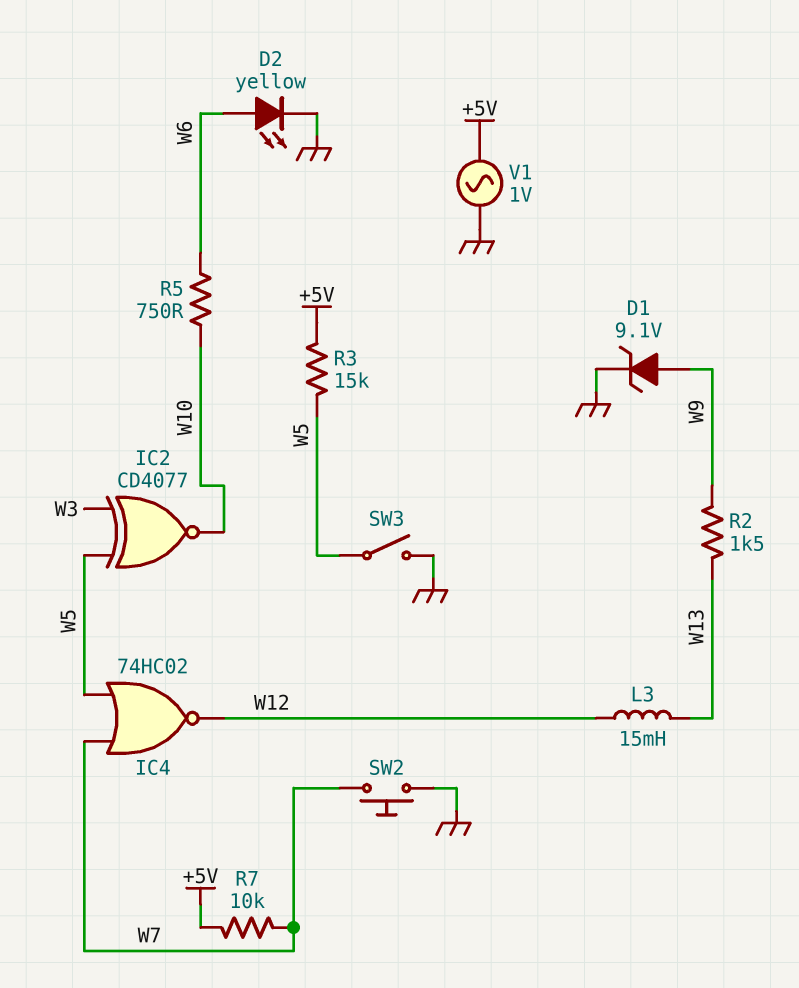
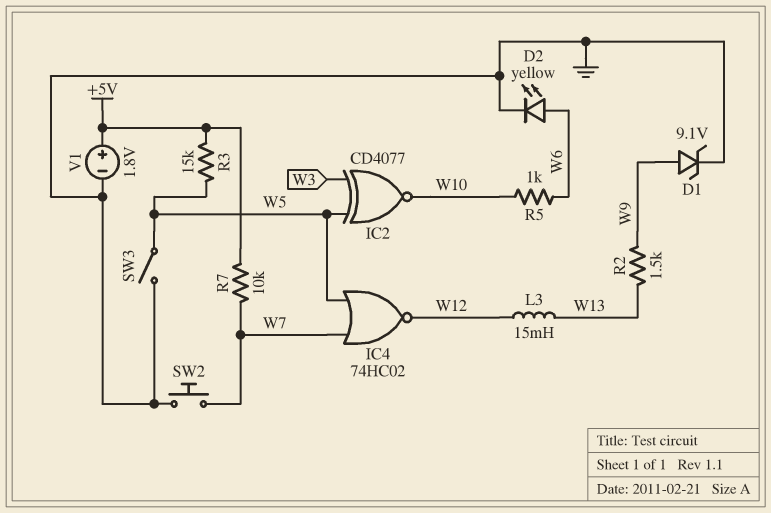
R5: 750 (W6, W10) -> 1k (W6, W10)
V1: AC 1V (+5V, GND) -> 1.8V (plus +5V, minus GND)

